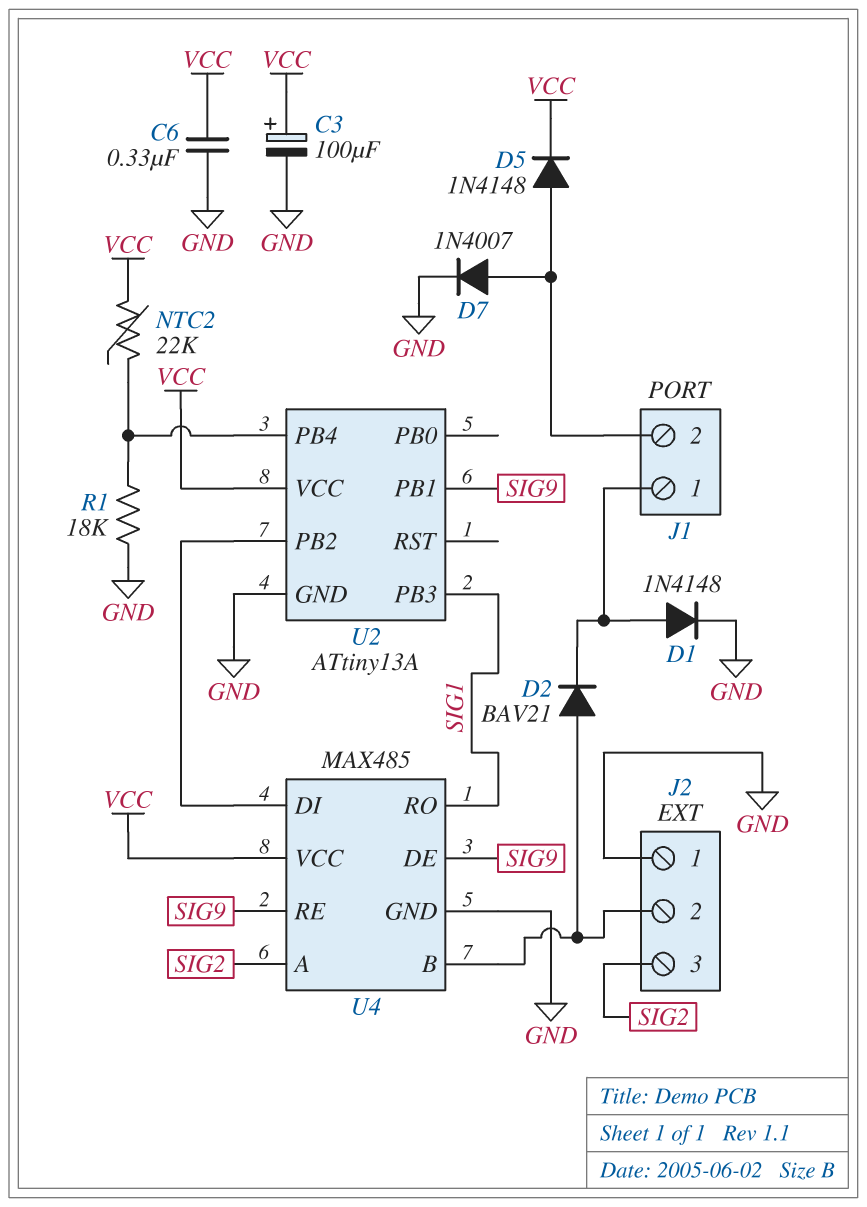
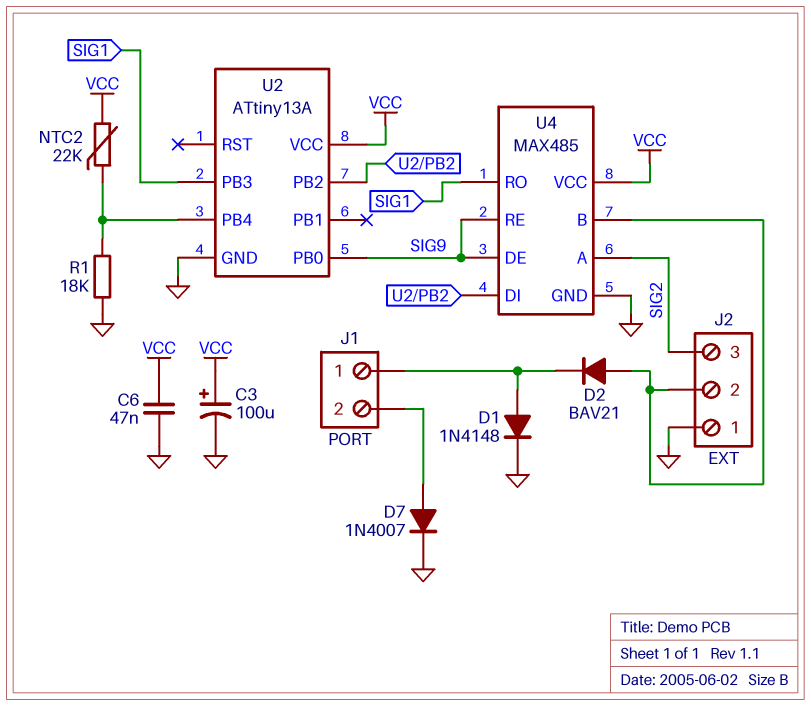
C6: 330nF (GND, VCC) -> 47nF (GND, VCC)
D5: diode 1N4148 (A J1/2, K VCC) -> none
U2 pin PB0: none -> SIG9
U2 pin PB1: SIG9 -> none

